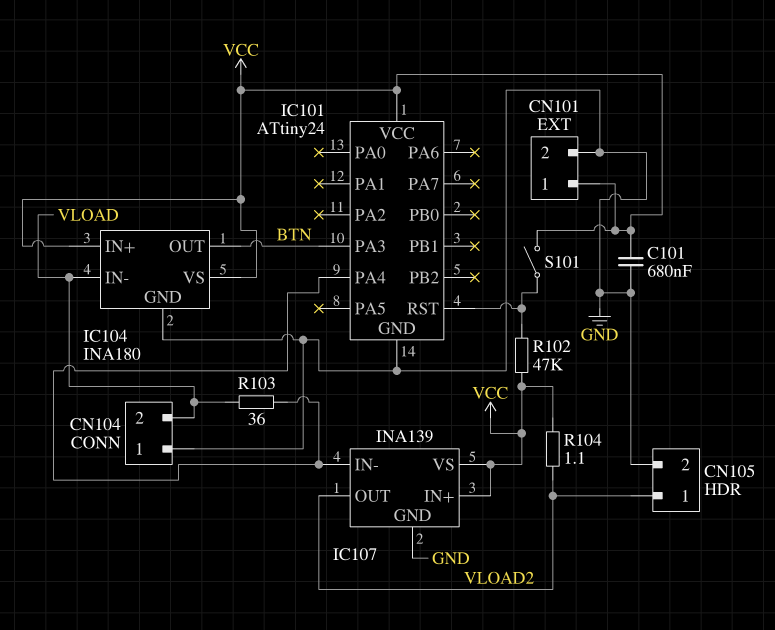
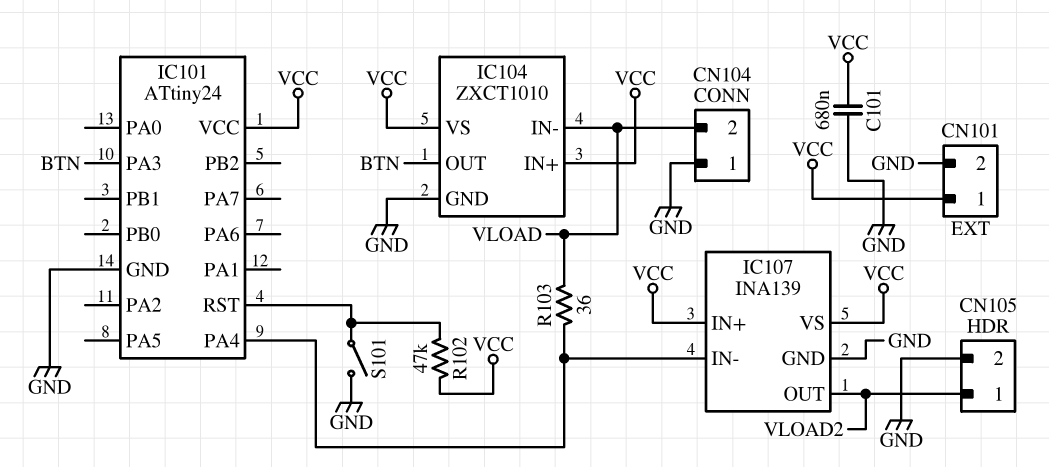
IC104: INA180 -> ZXCT1010
R104: 1.1 (VCC, VLOAD2) -> none
S101: switch (IC101/RST, VCC) -> switch (GND, IC101/RST)

